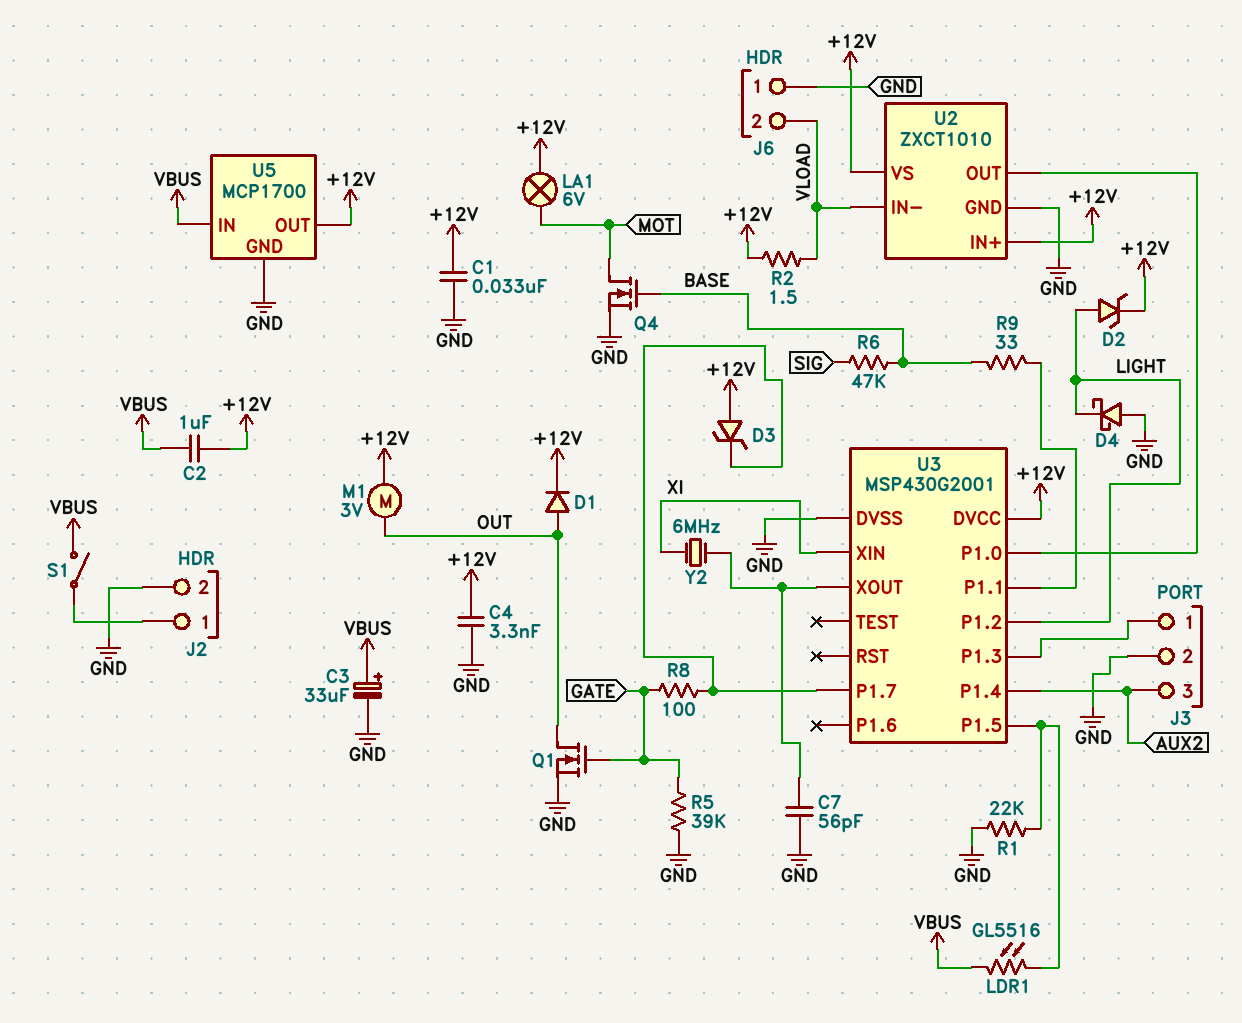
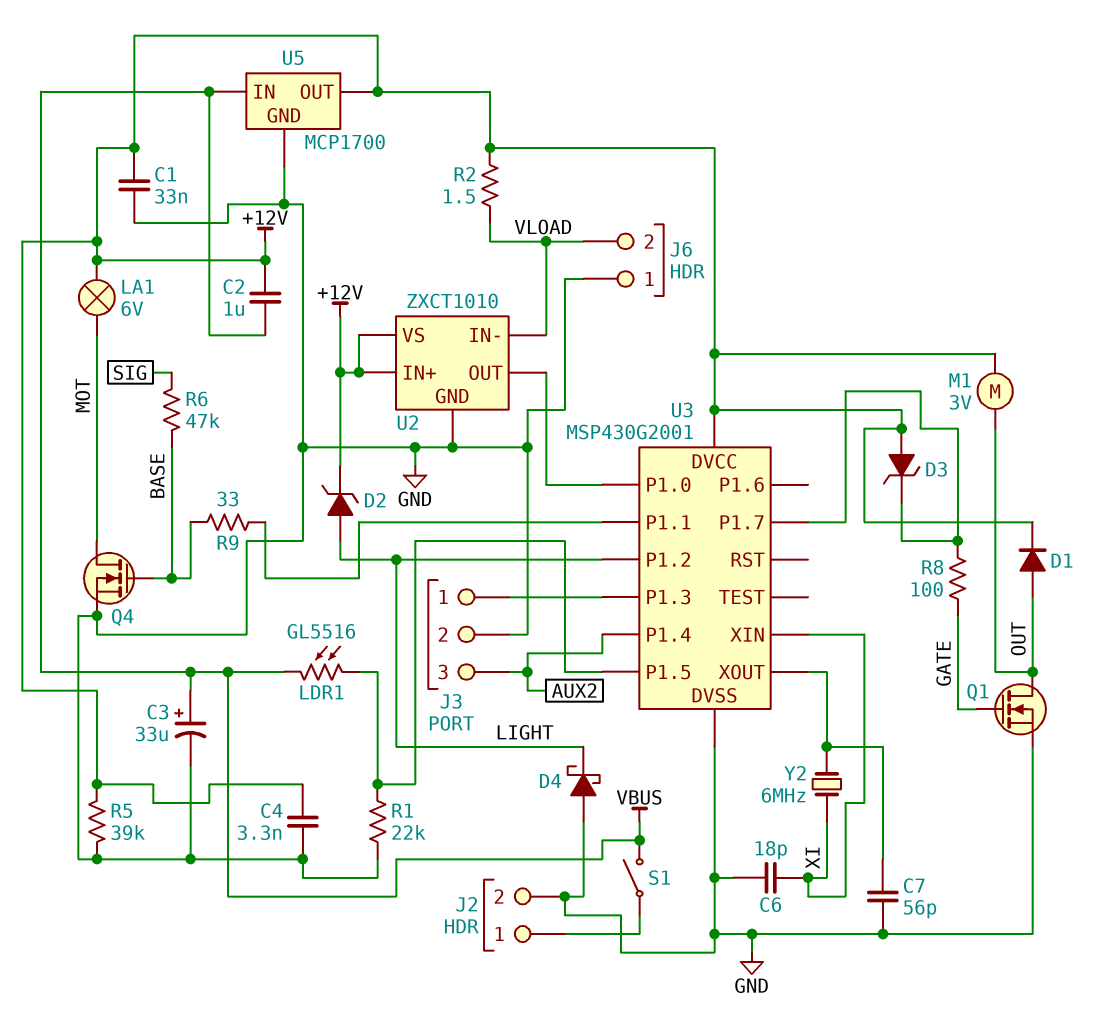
C6: none -> 18pF (GND, XI)
R5: 39k (GATE, GND) -> 39k (+12V, GND)

